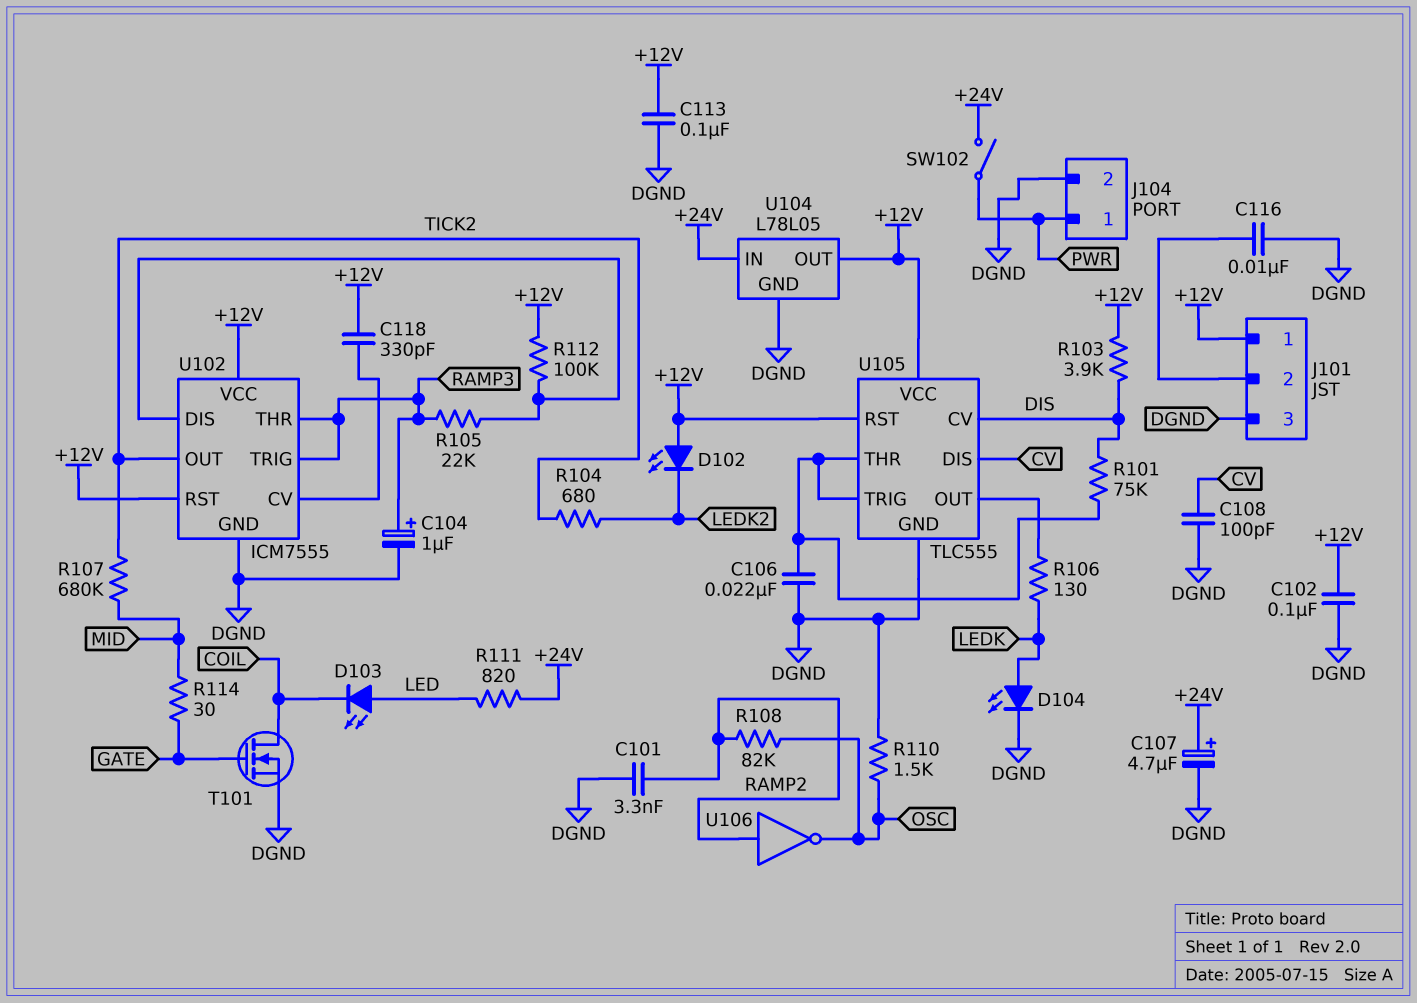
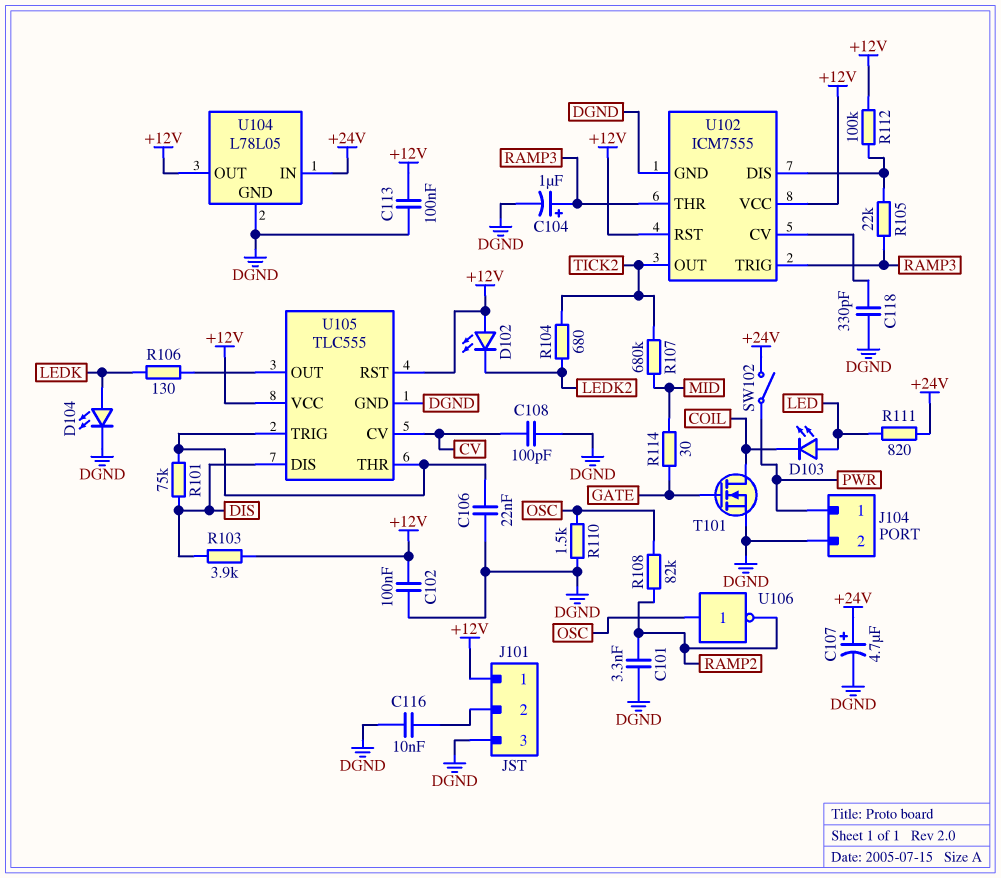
C118: 330pF (+12V, U102/CV) -> 330pF (DGND, U102/CV)
U105 pin CV: DIS -> CV
U105 pin DIS: CV -> DIS
U106: NOT (in RAMP2, out OSC) -> NOT (in OSC, out RAMP2)

